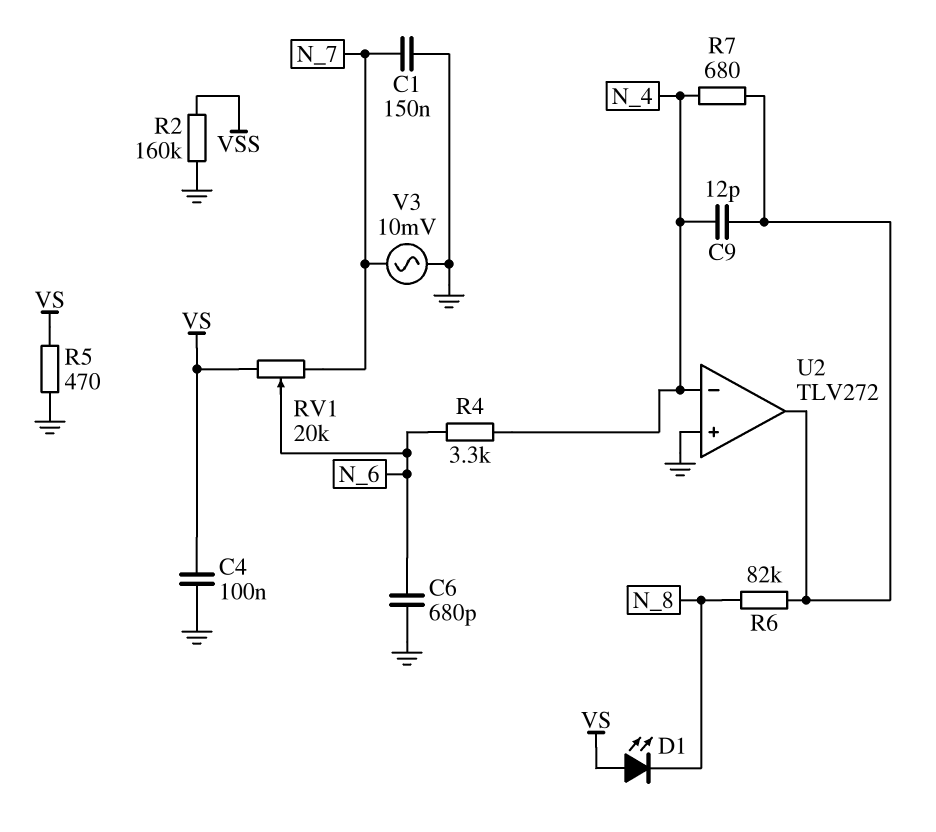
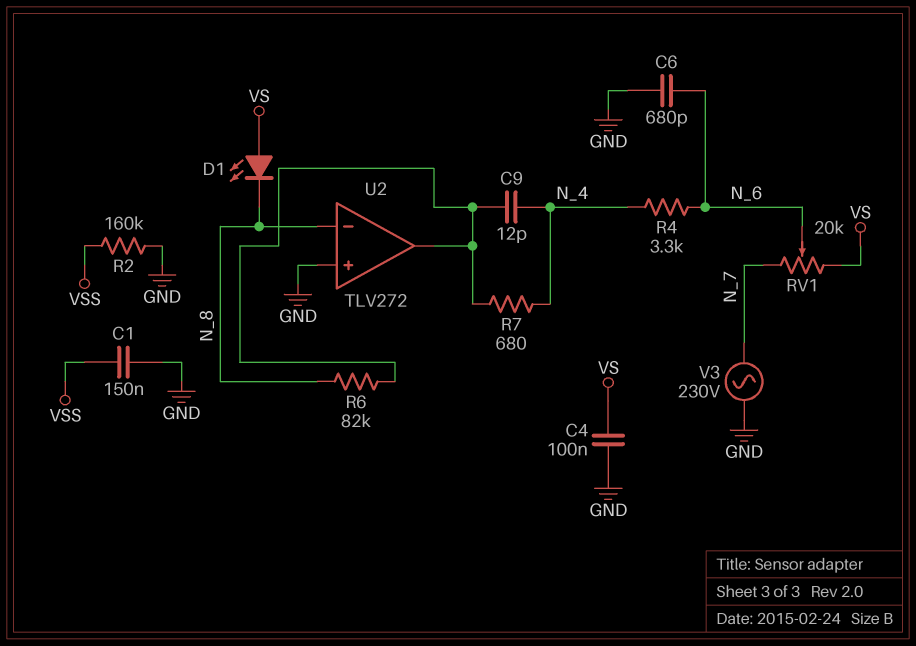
C1: 150nF (GND, N_7) -> 150nF (GND, VSS)
R5: 470 (GND, VS) -> none
U2 pin in-: N_4 -> N_8
V3: AC 10mV (GND, N_7) -> AC 230V (GND, N_7)

